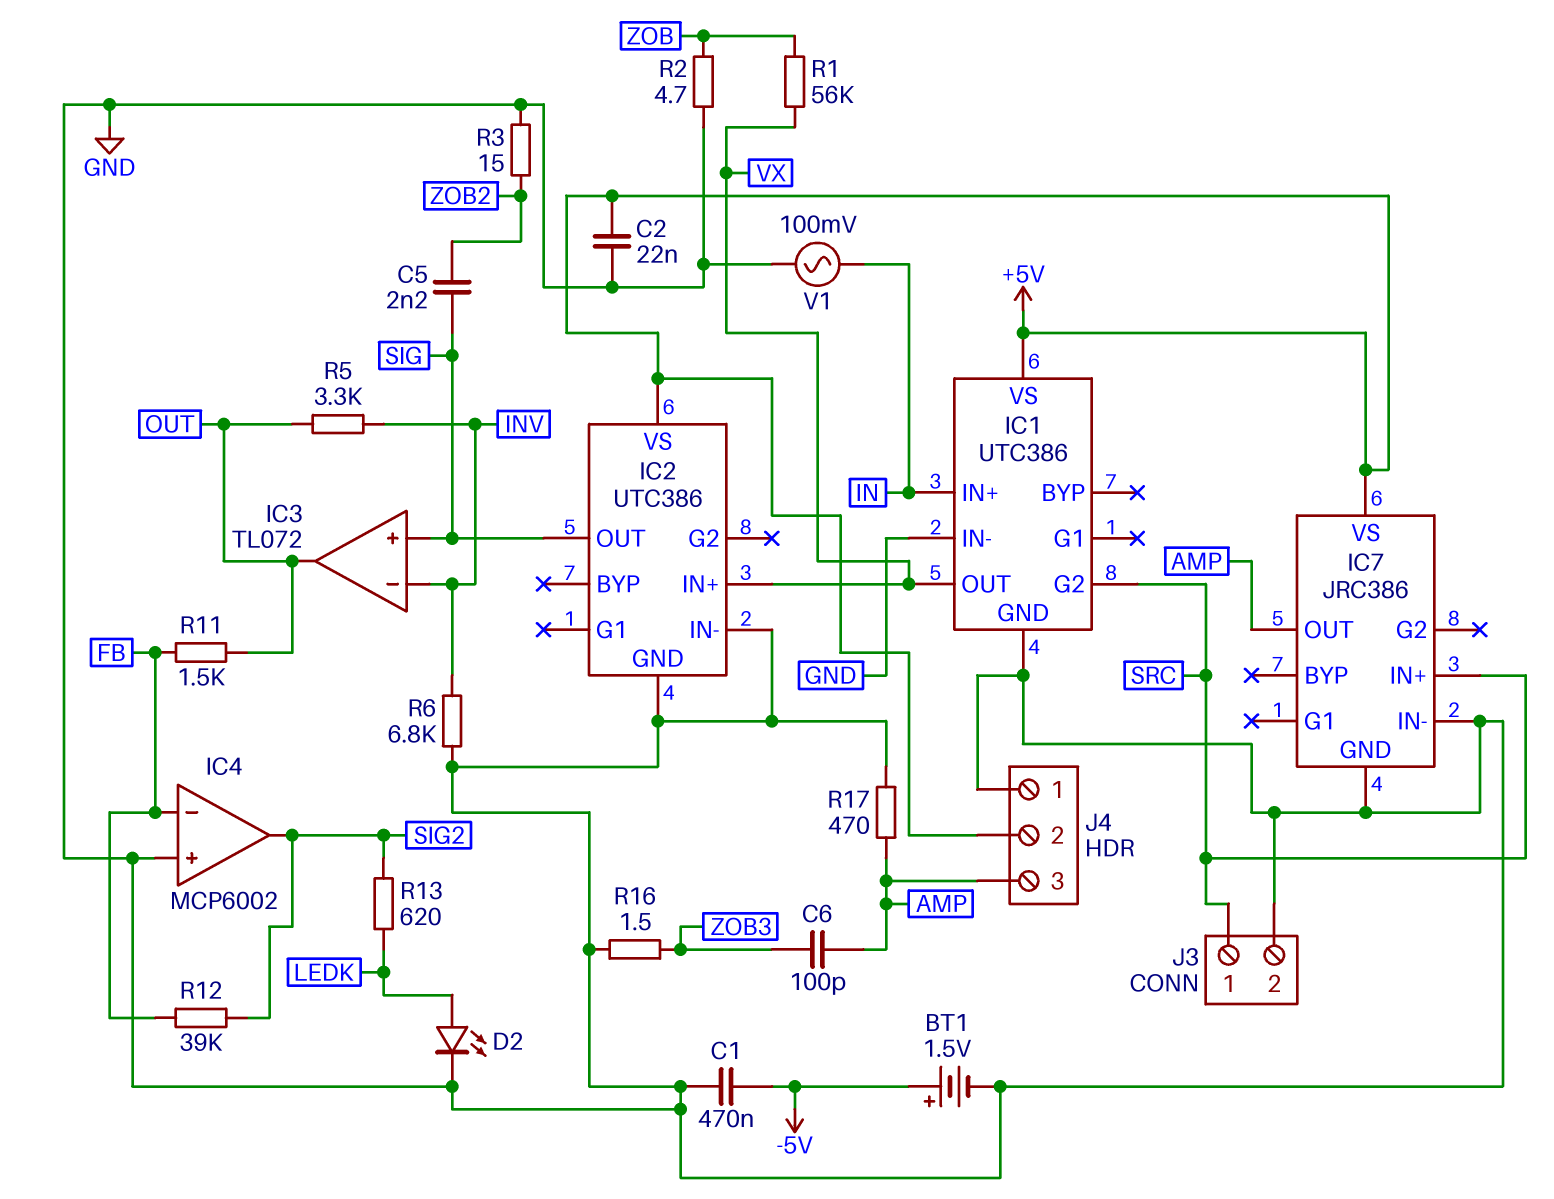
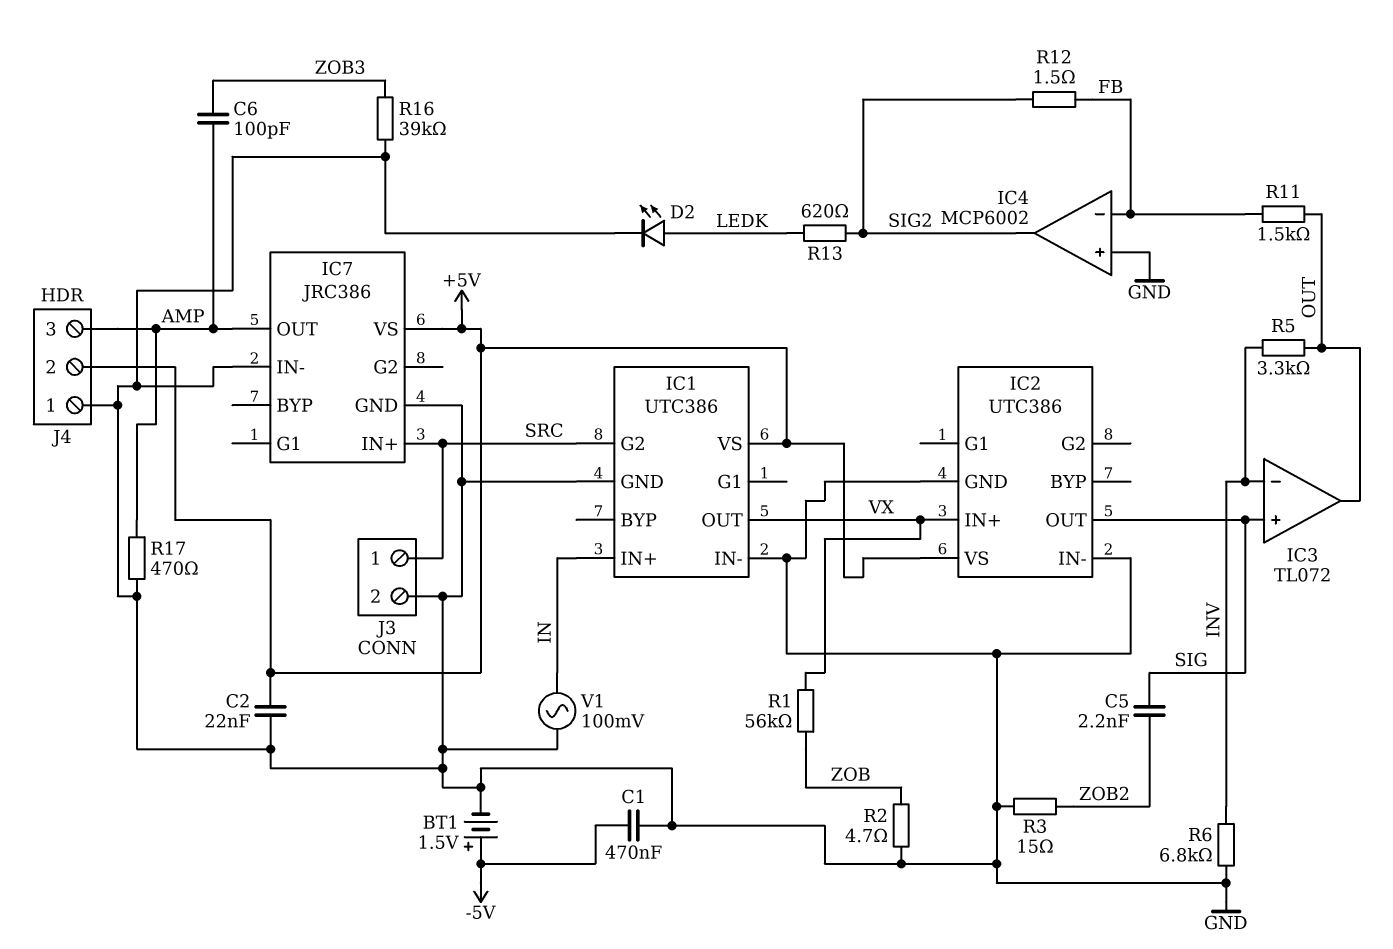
R12: 39k (FB, SIG2) -> 1.5 (FB, SIG2)
R16: 1.5 (GND, ZOB3) -> 39k (GND, ZOB3)

